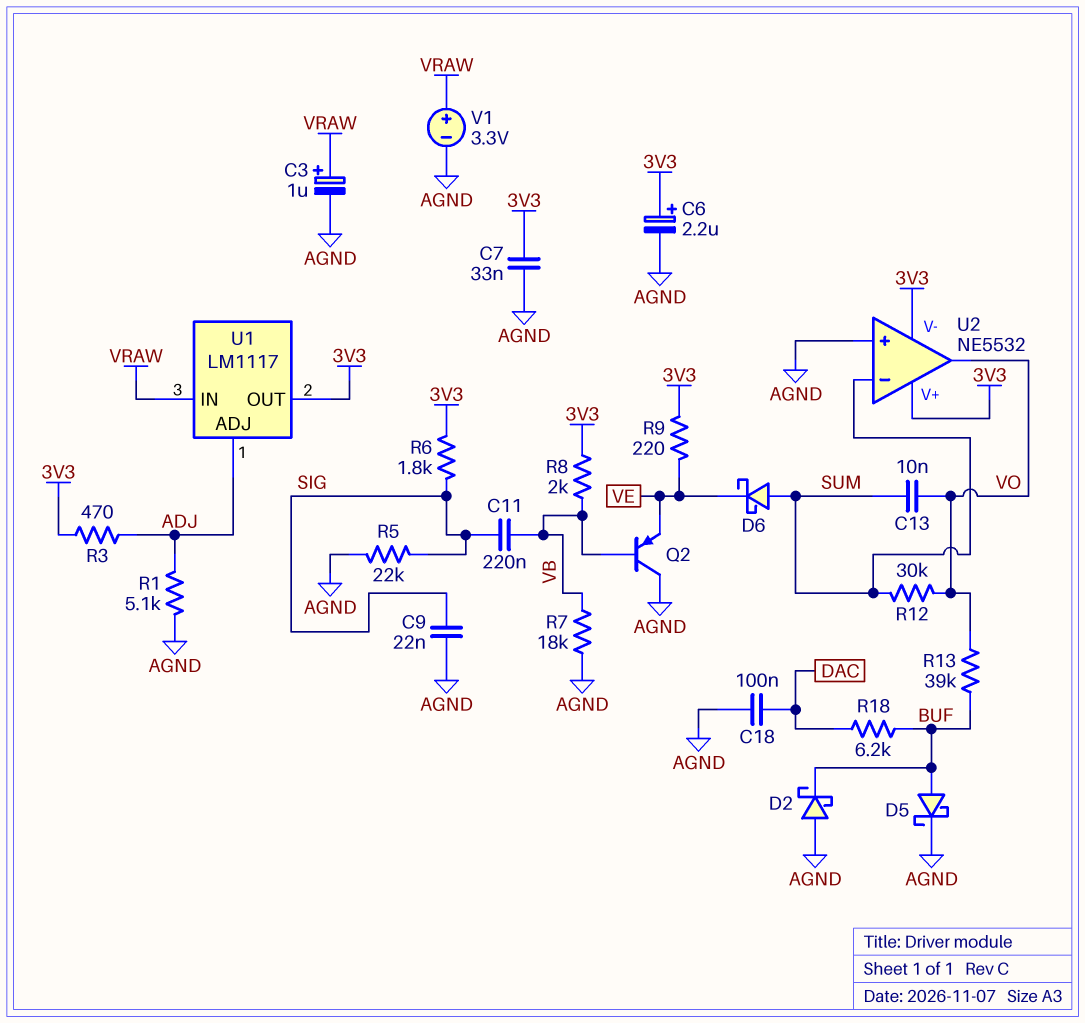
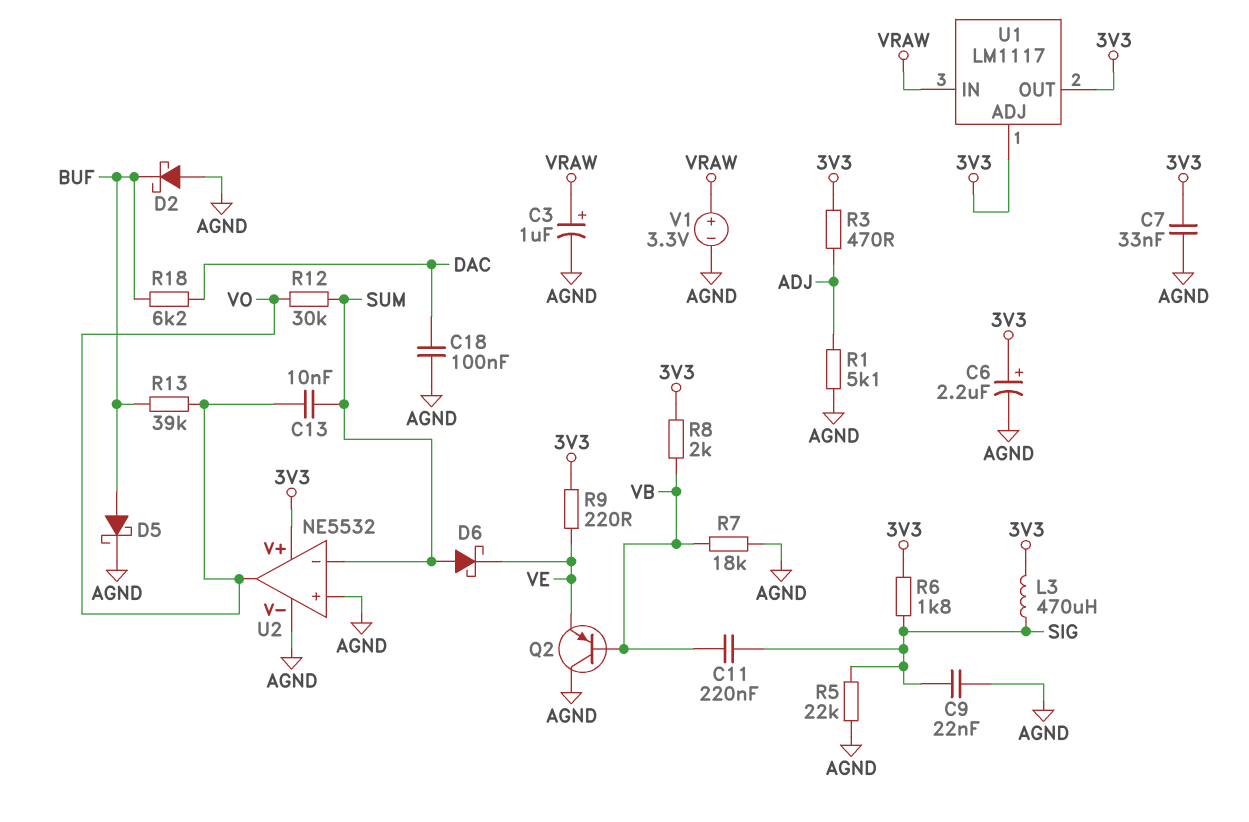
L3: none -> 470uH (3V3, SIG)
U1 pin ADJ: ADJ -> 3V3
U2 pin V-: 3V3 -> AGND

